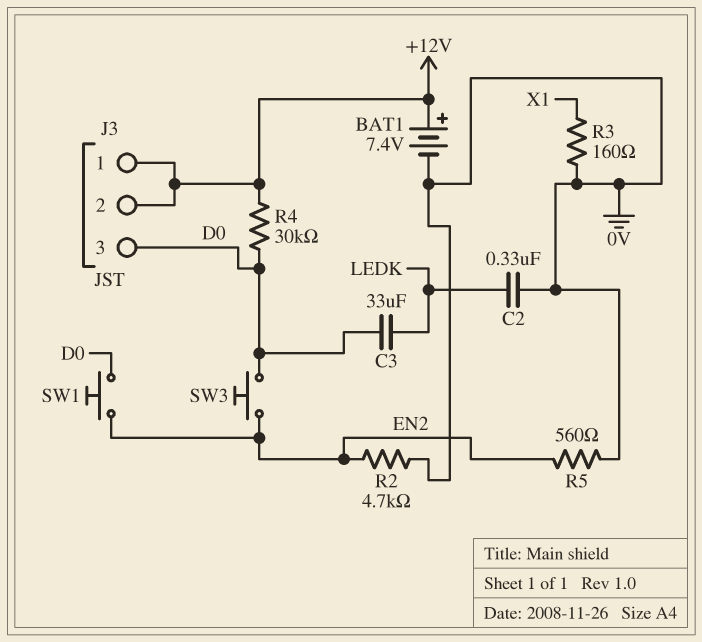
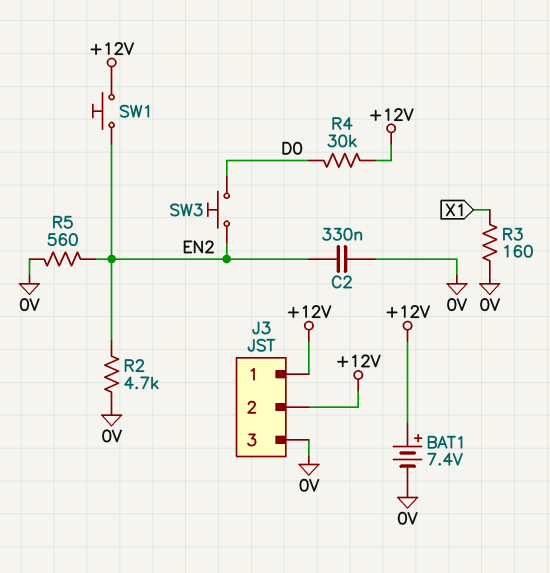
C2: 330nF (0V, LEDK) -> 330nF (0V, EN2)
C3: 33uF (D0, LEDK) -> none
J3 pin 3: D0 -> 0V
SW1: button (D0, EN2) -> button (+12V, EN2)

